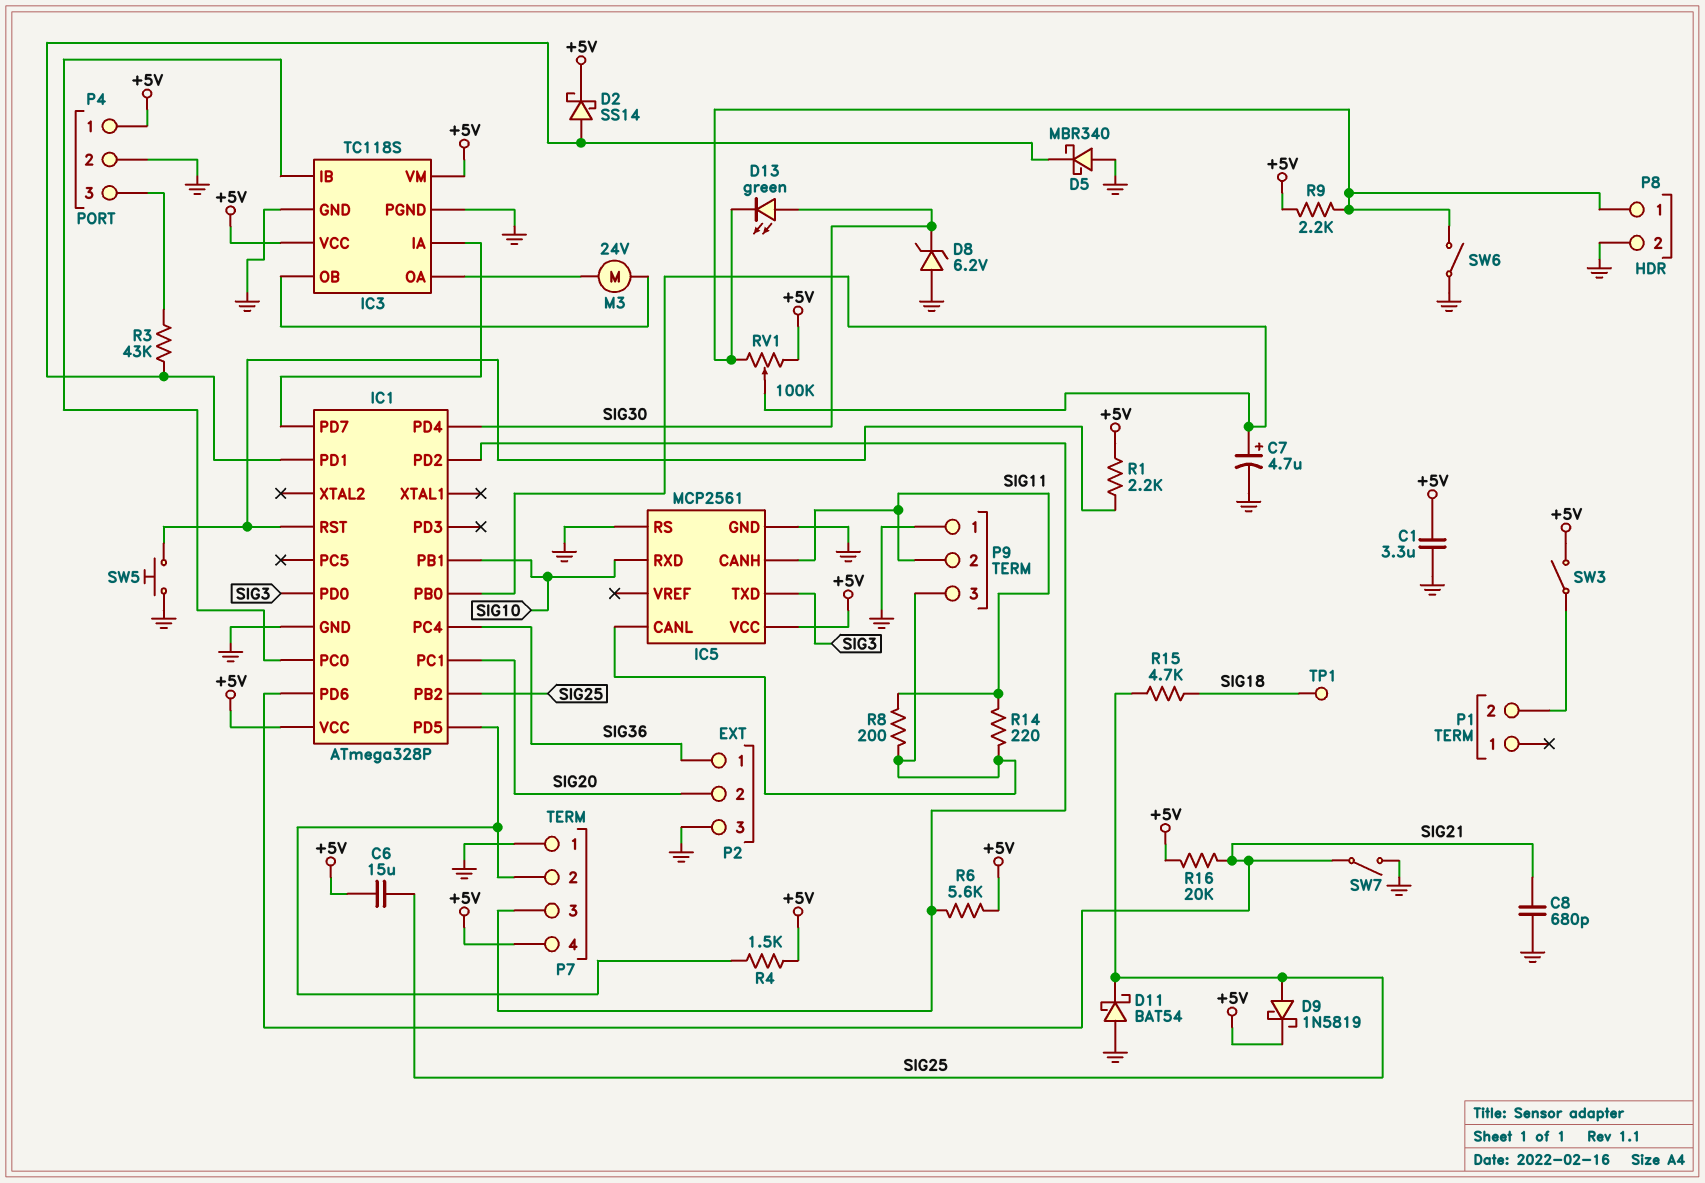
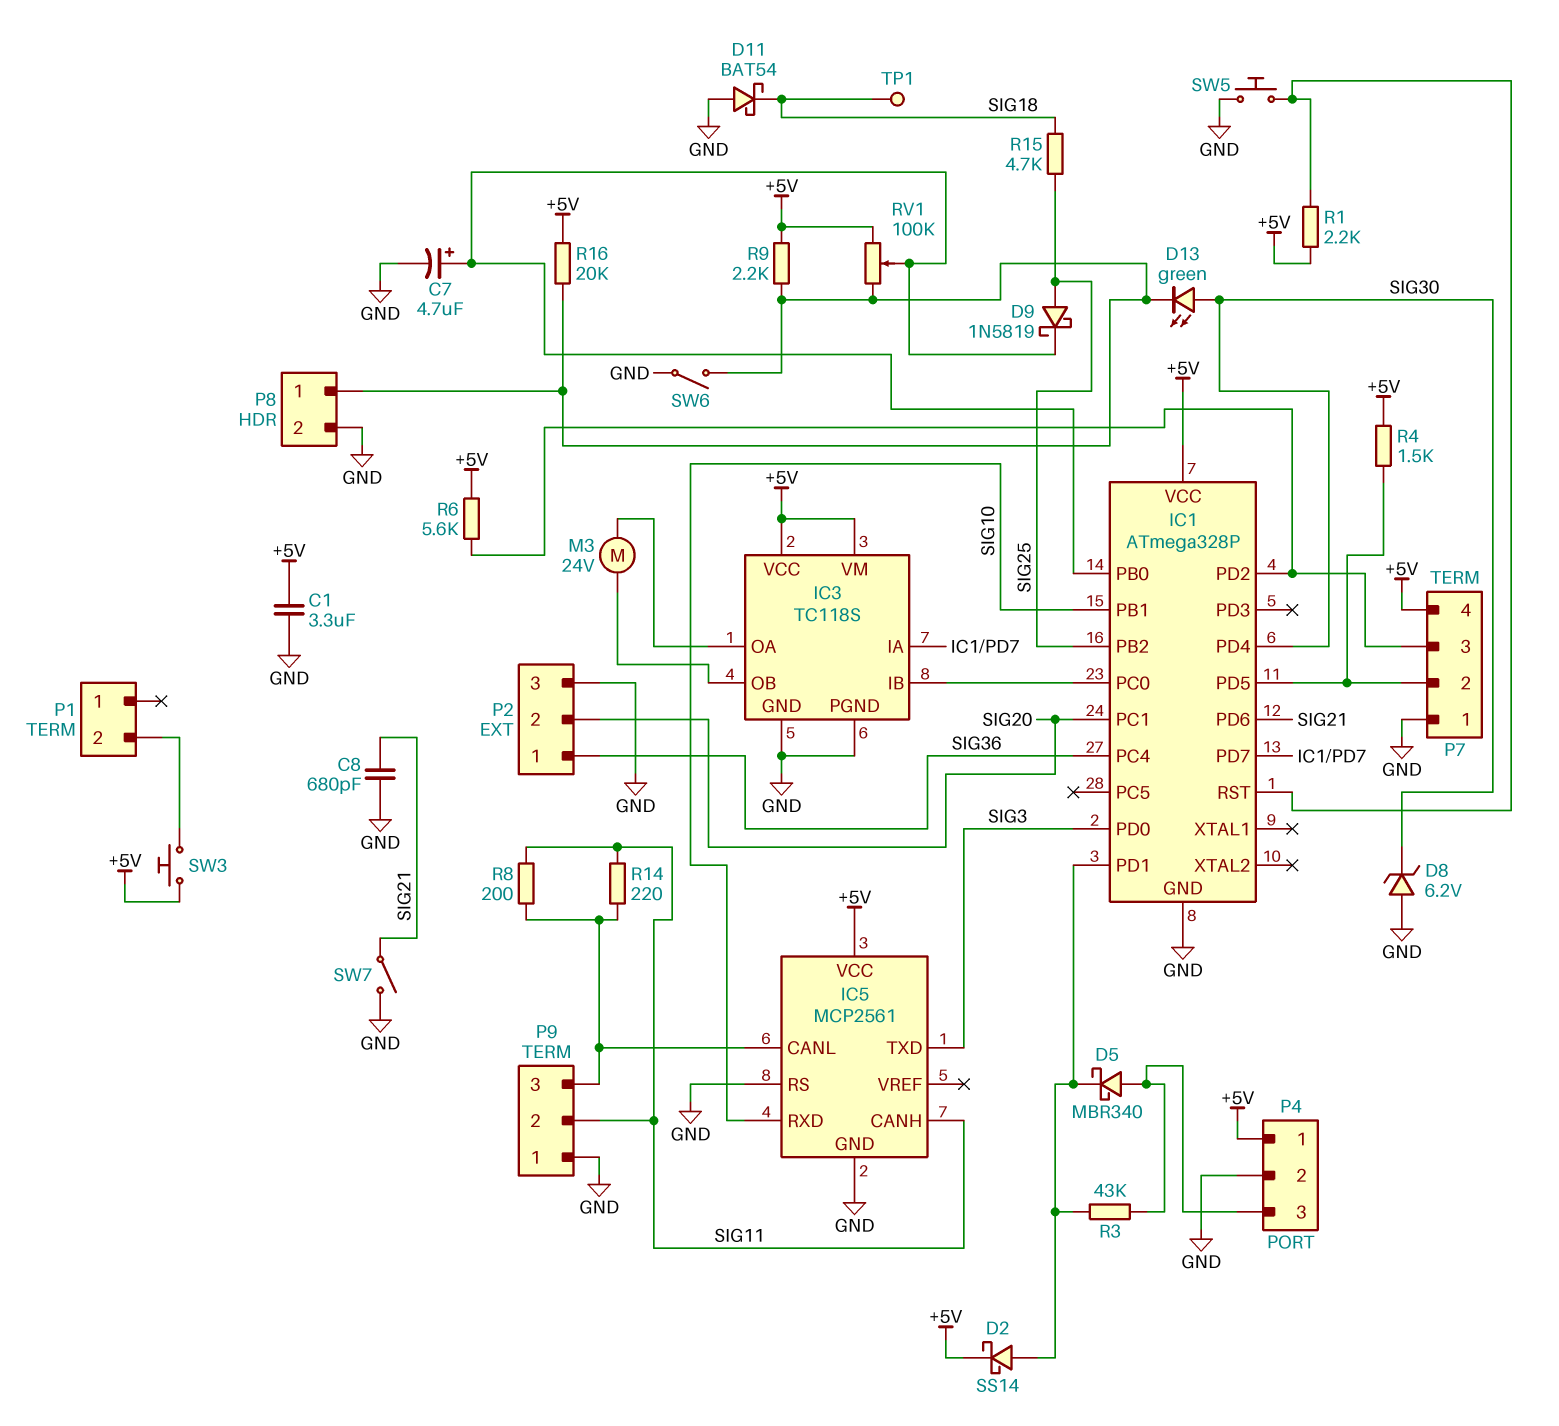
C6: 15uF (+5V, SIG25) -> none
D5: schottky MBR340 (A GND, K IC1/PD1) -> schottky MBR340 (A P4/3, K IC1/PD1)
D9: schottky 1N5819 (A SIG25, K +5V) -> schottky 1N5819 (A SIG25, K IC1/PB0)
D11: schottky BAT54 (A GND, K SIG25) -> schottky BAT54 (A GND, K SIG18)
R16: 20k (+5V, SIG21) -> 20k (+5V, P8/1)
SW3: switch (+5V, P1/2) -> button (+5V, P1/2)

